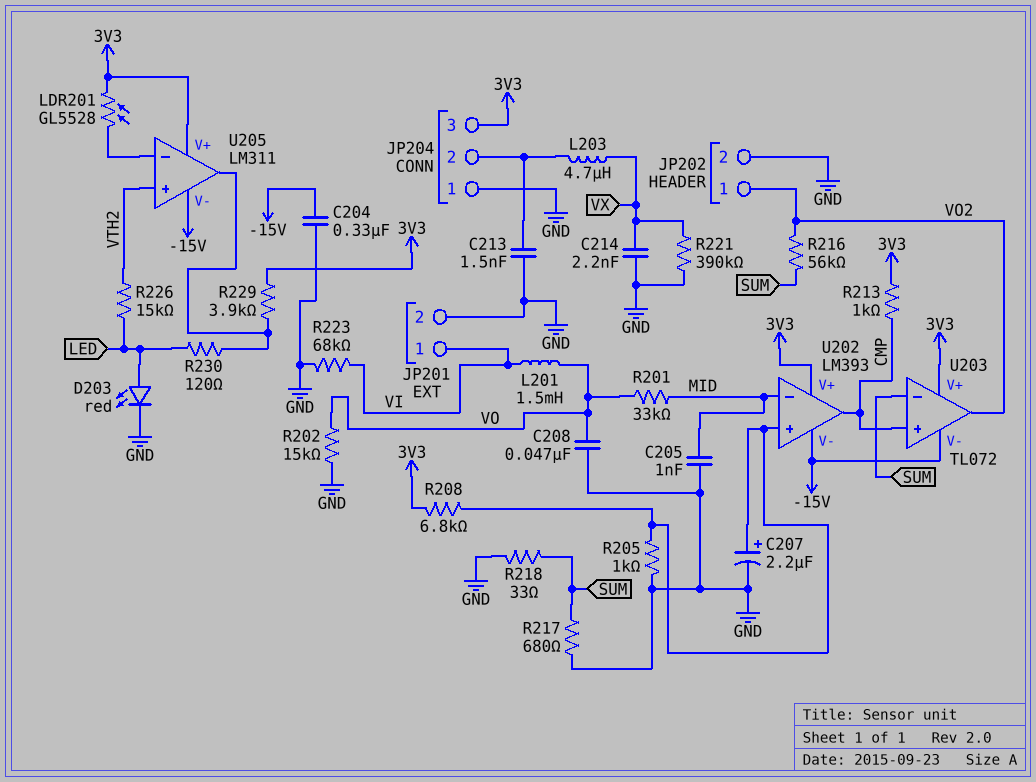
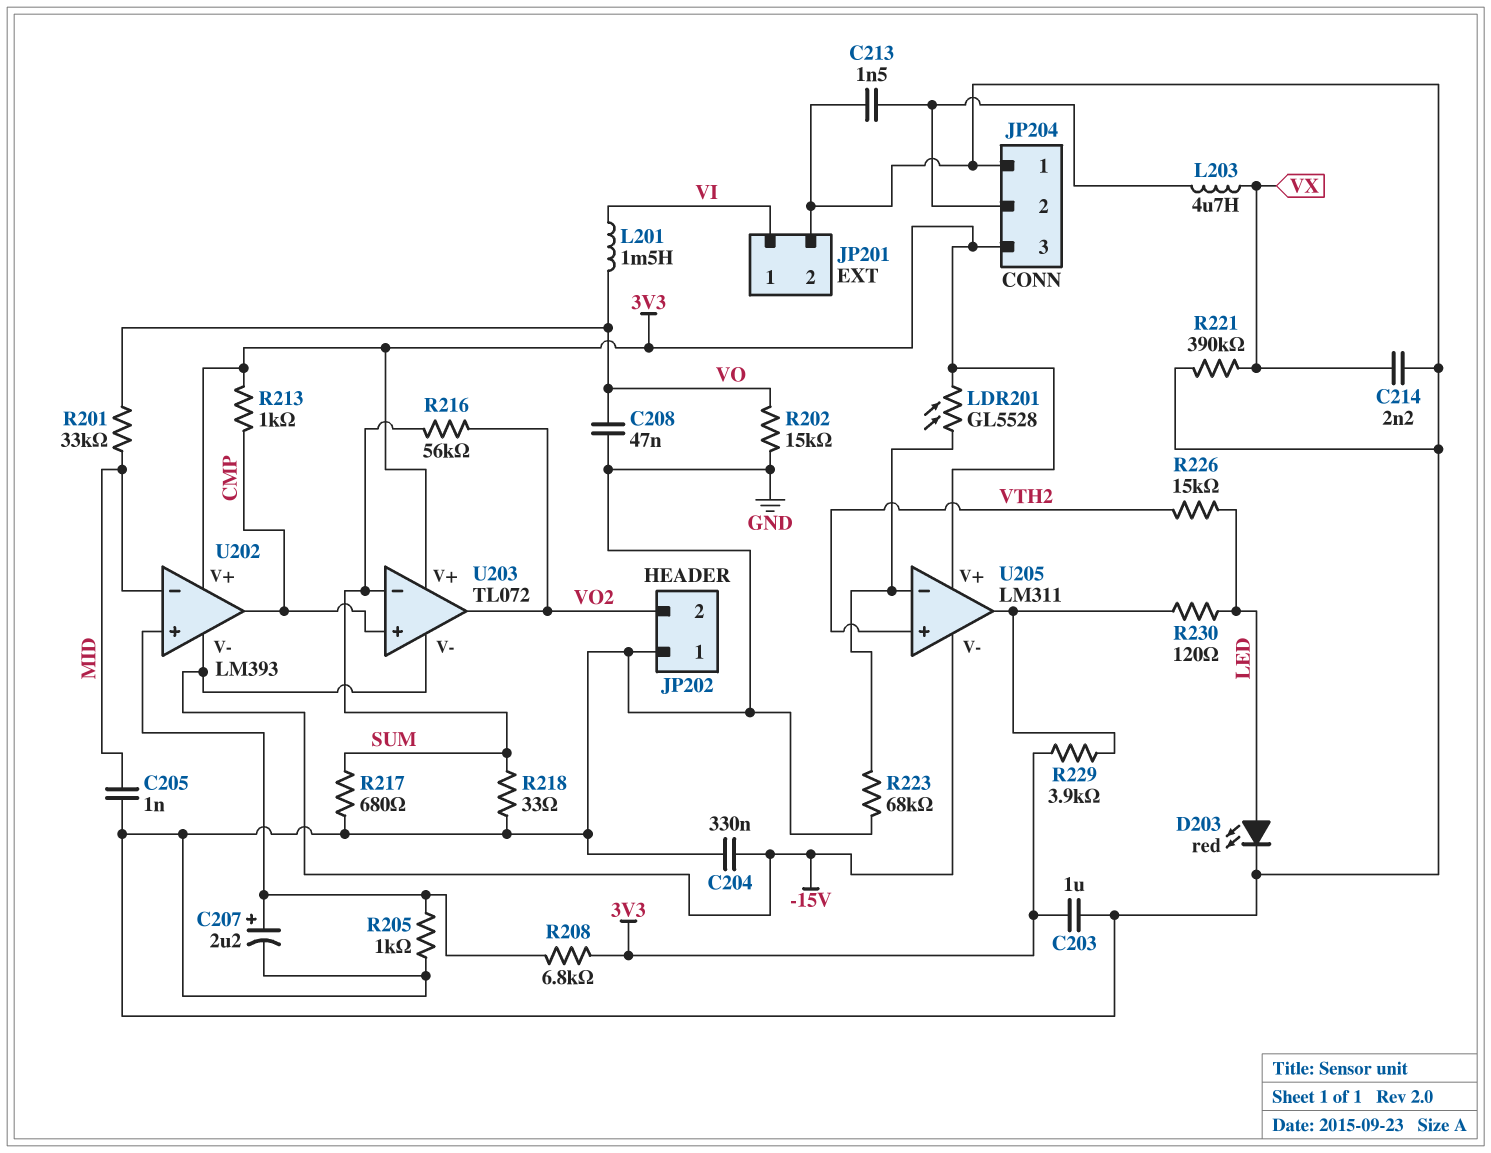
C203: none -> 1uF (3V3, GND)
JP202 pin 1: VO2 -> GND
JP202 pin 2: GND -> VO2
R223: 68k (GND, VI) -> 68k (GND, U205/in-)

